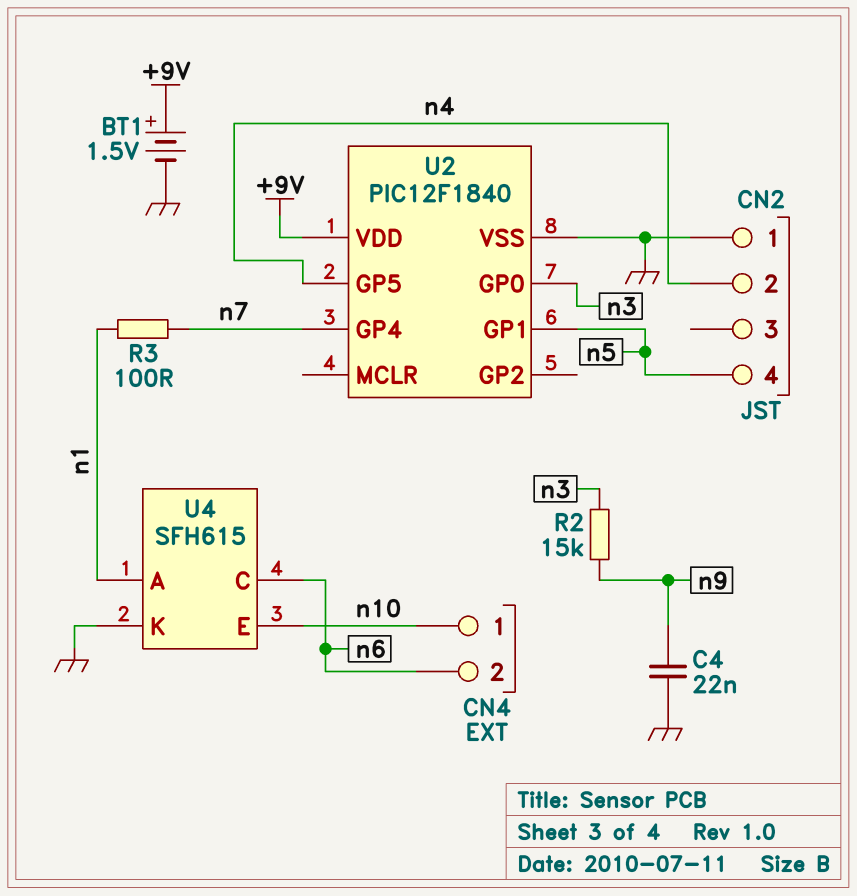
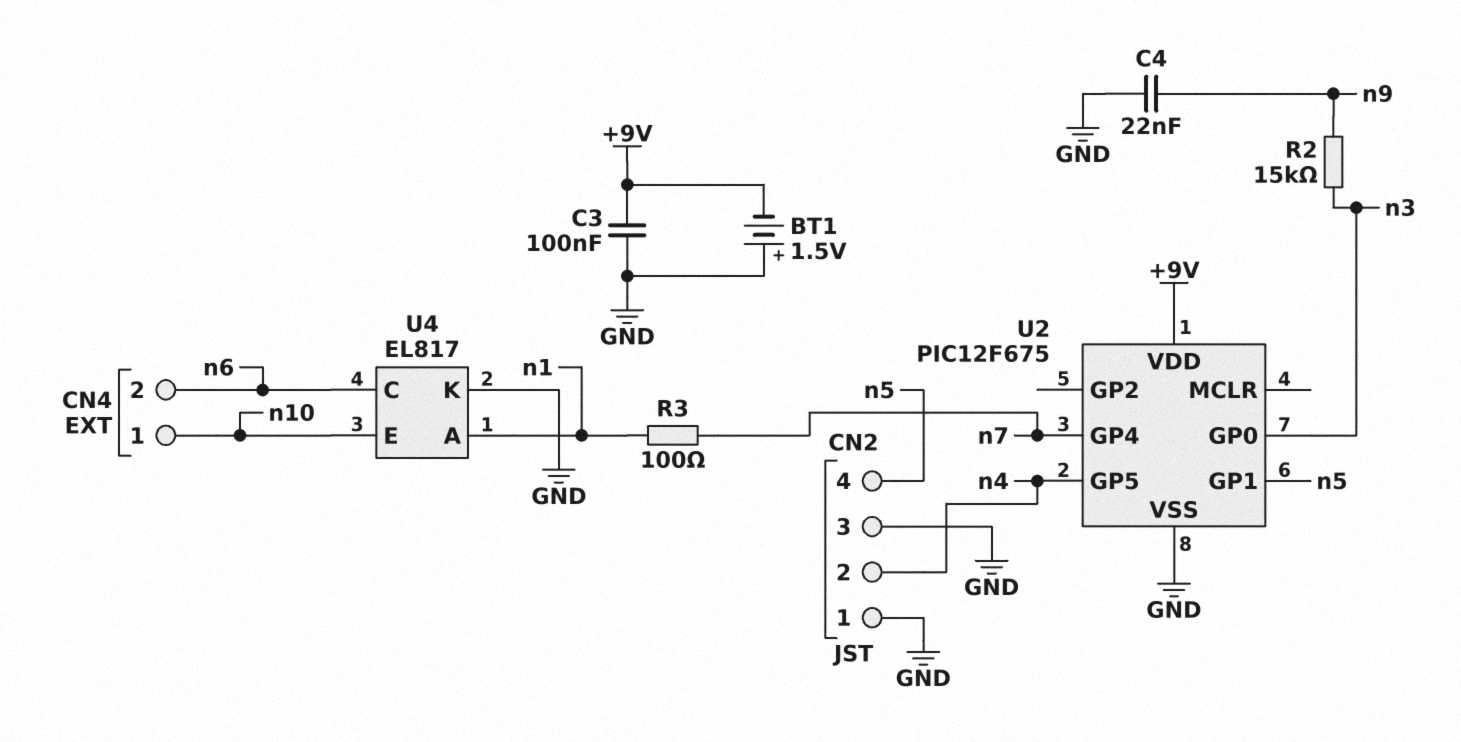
BT1: 1.5V (plus +9V, minus GND) -> 1.5V (plus GND, minus +9V)
C3: none -> 100nF (+9V, GND)
CN2 pin 3: none -> GND
U2: PIC12F1840 -> PIC12F675
U4: SFH615 -> EL817

